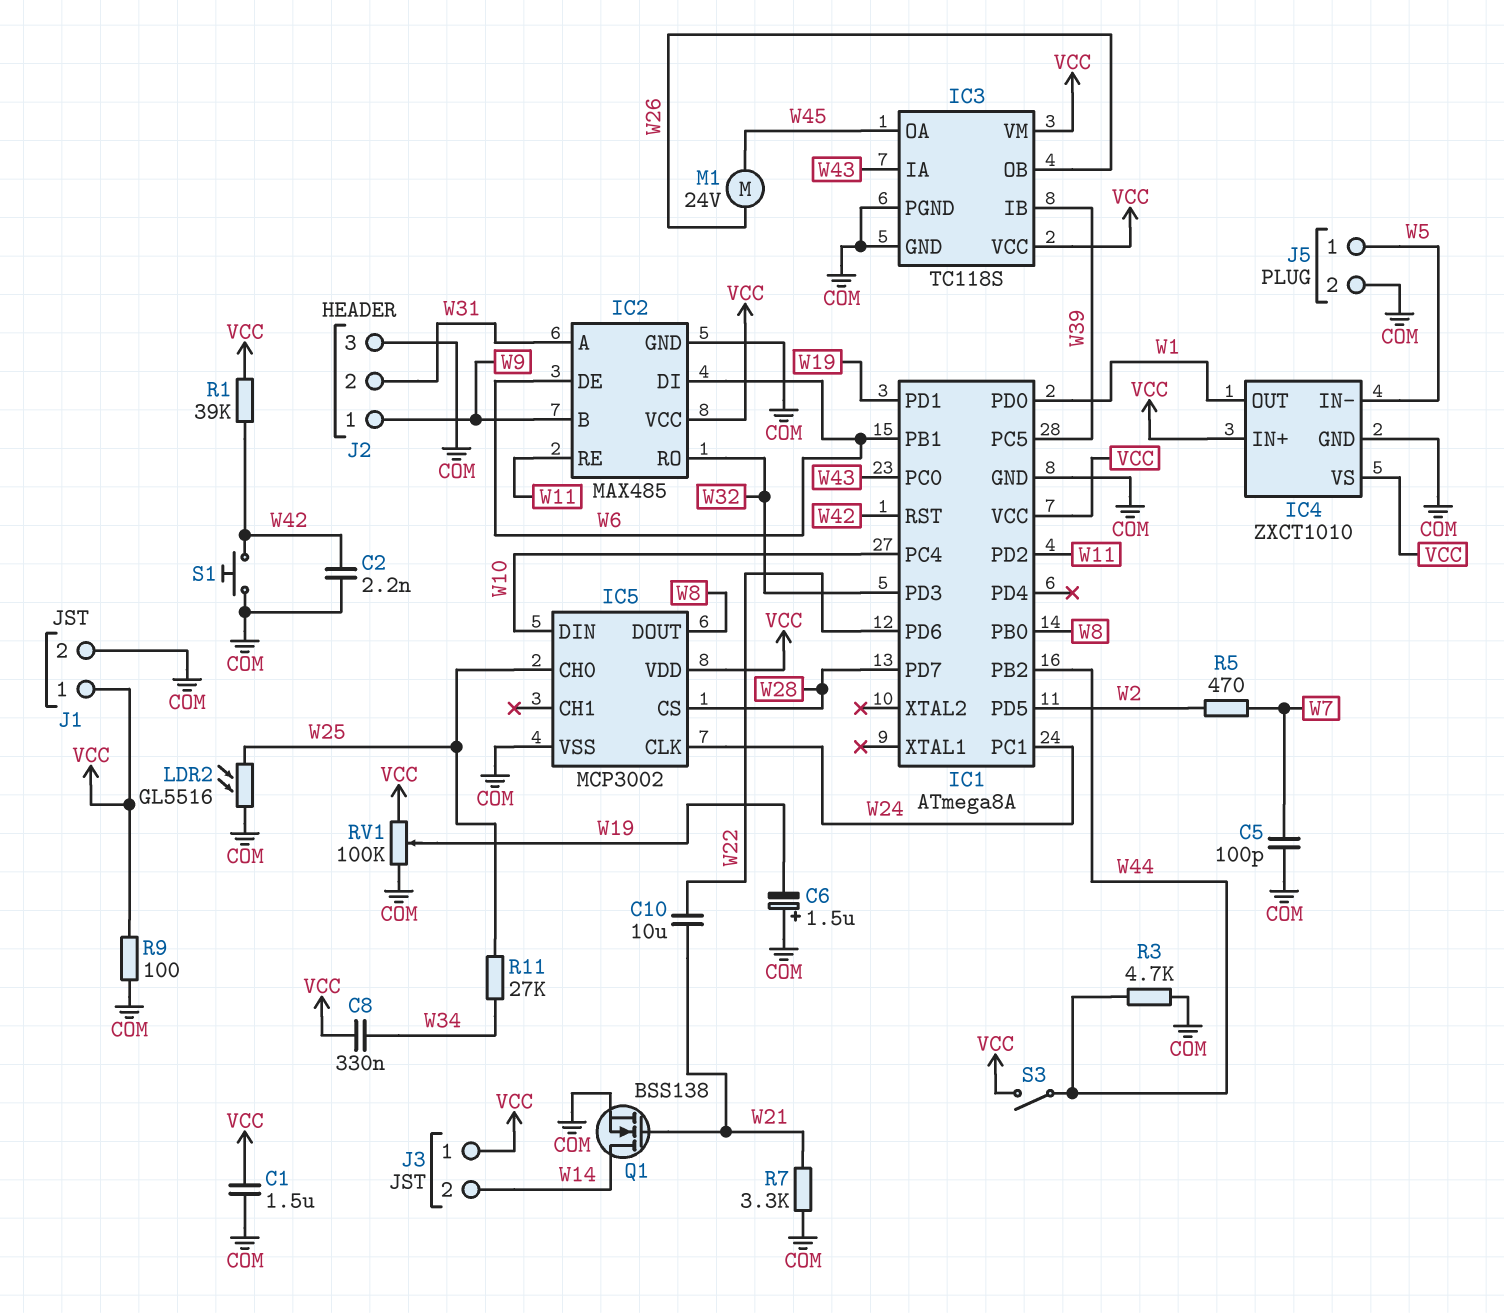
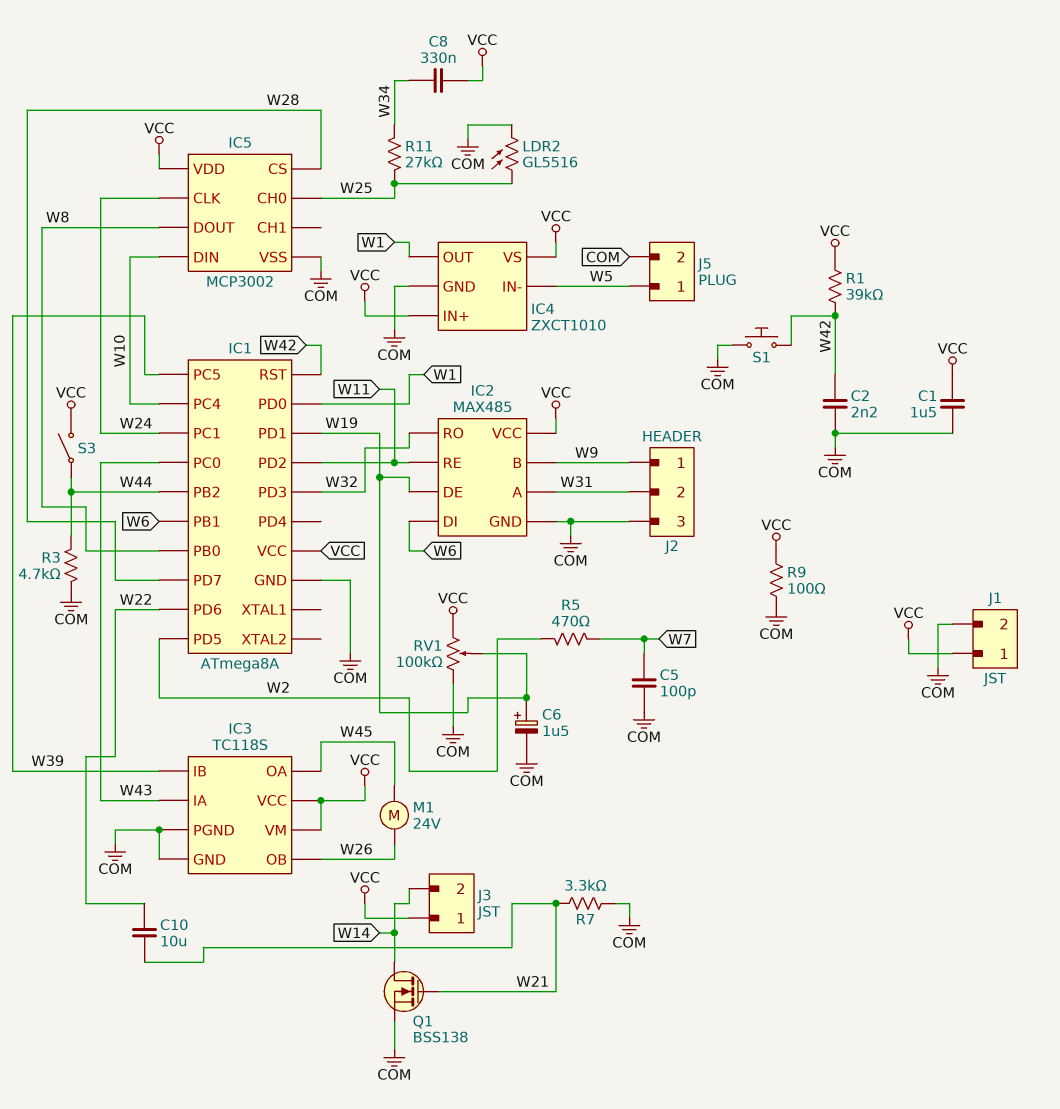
C6: 1.5uF (plus COM, minus W19) -> 1.5uF (plus W19, minus COM)
IC2 pin DE: W6 -> W19

